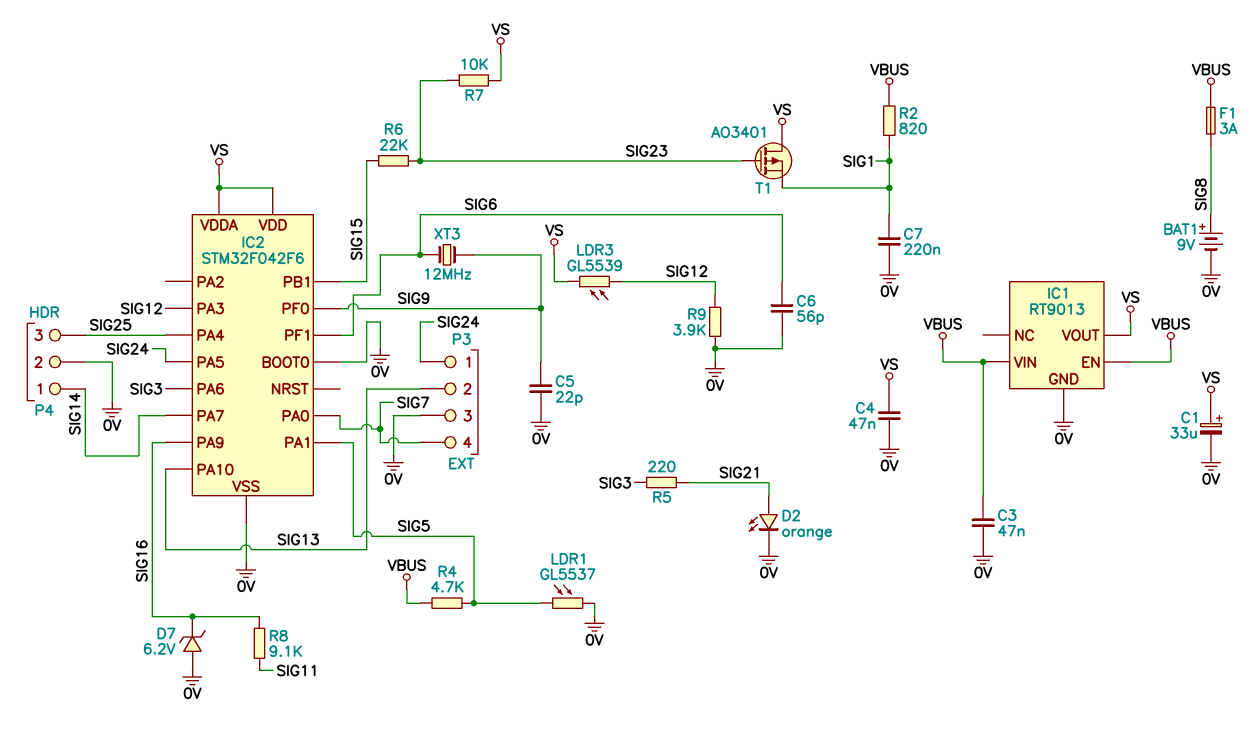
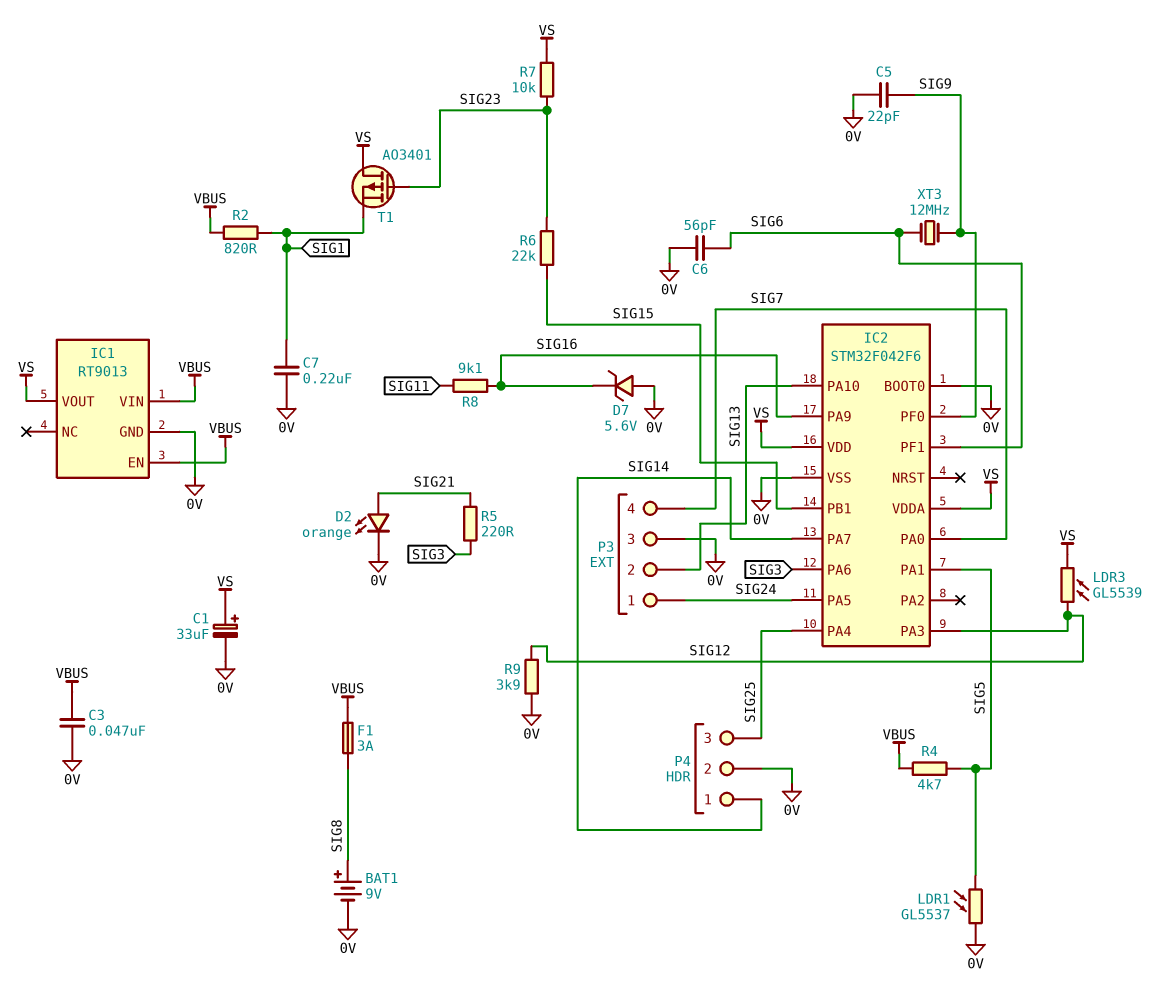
C4: 47nF (0V, VS) -> none
D7: zener 6.2V (A 0V, K SIG16) -> zener 5.6V (A 0V, K SIG16)

